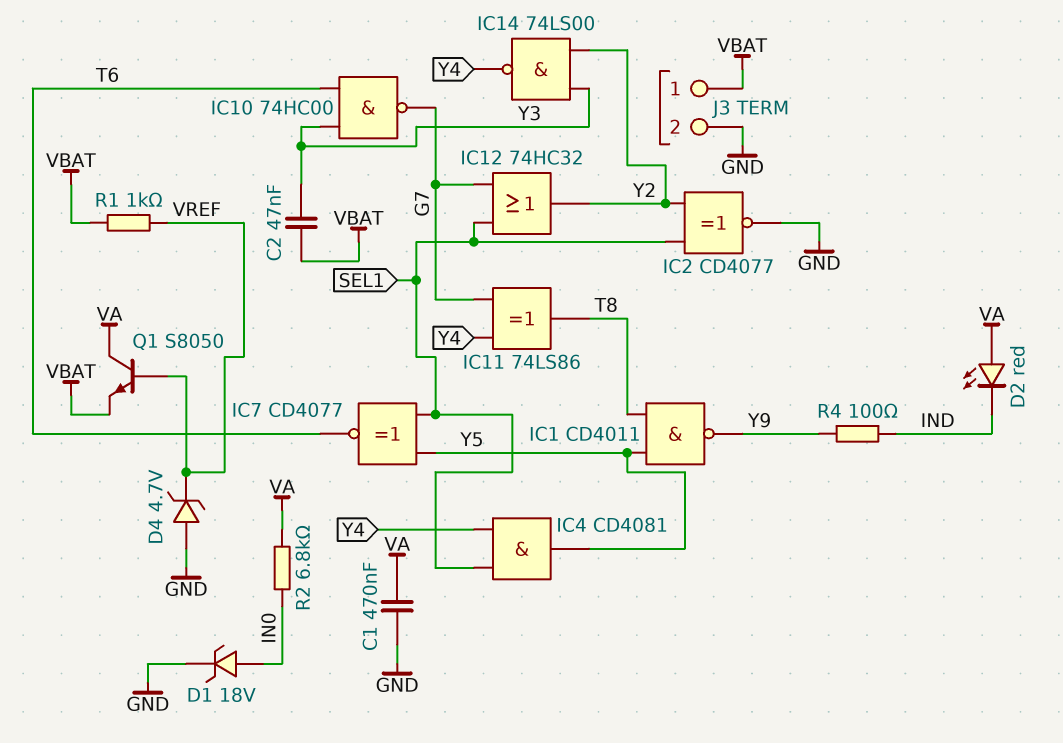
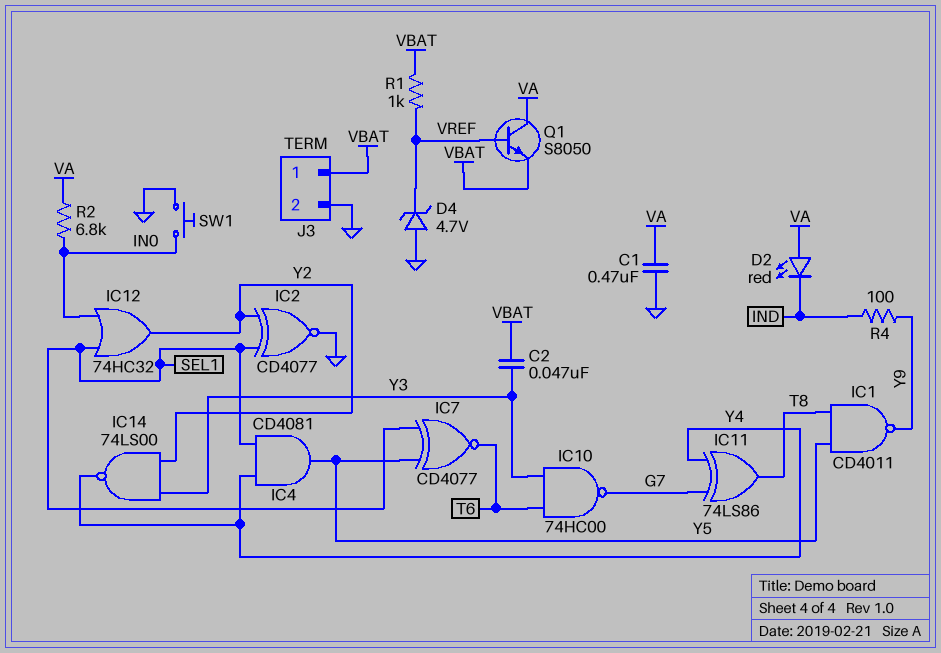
D1: zener 18V (A IN0, K GND) -> none
IC12: OR 74HC32 (in G7, in SEL1, out Y2) -> OR 74HC32 (in IN0, in SEL1, out Y2)
SW1: none -> button (GND, IN0)

